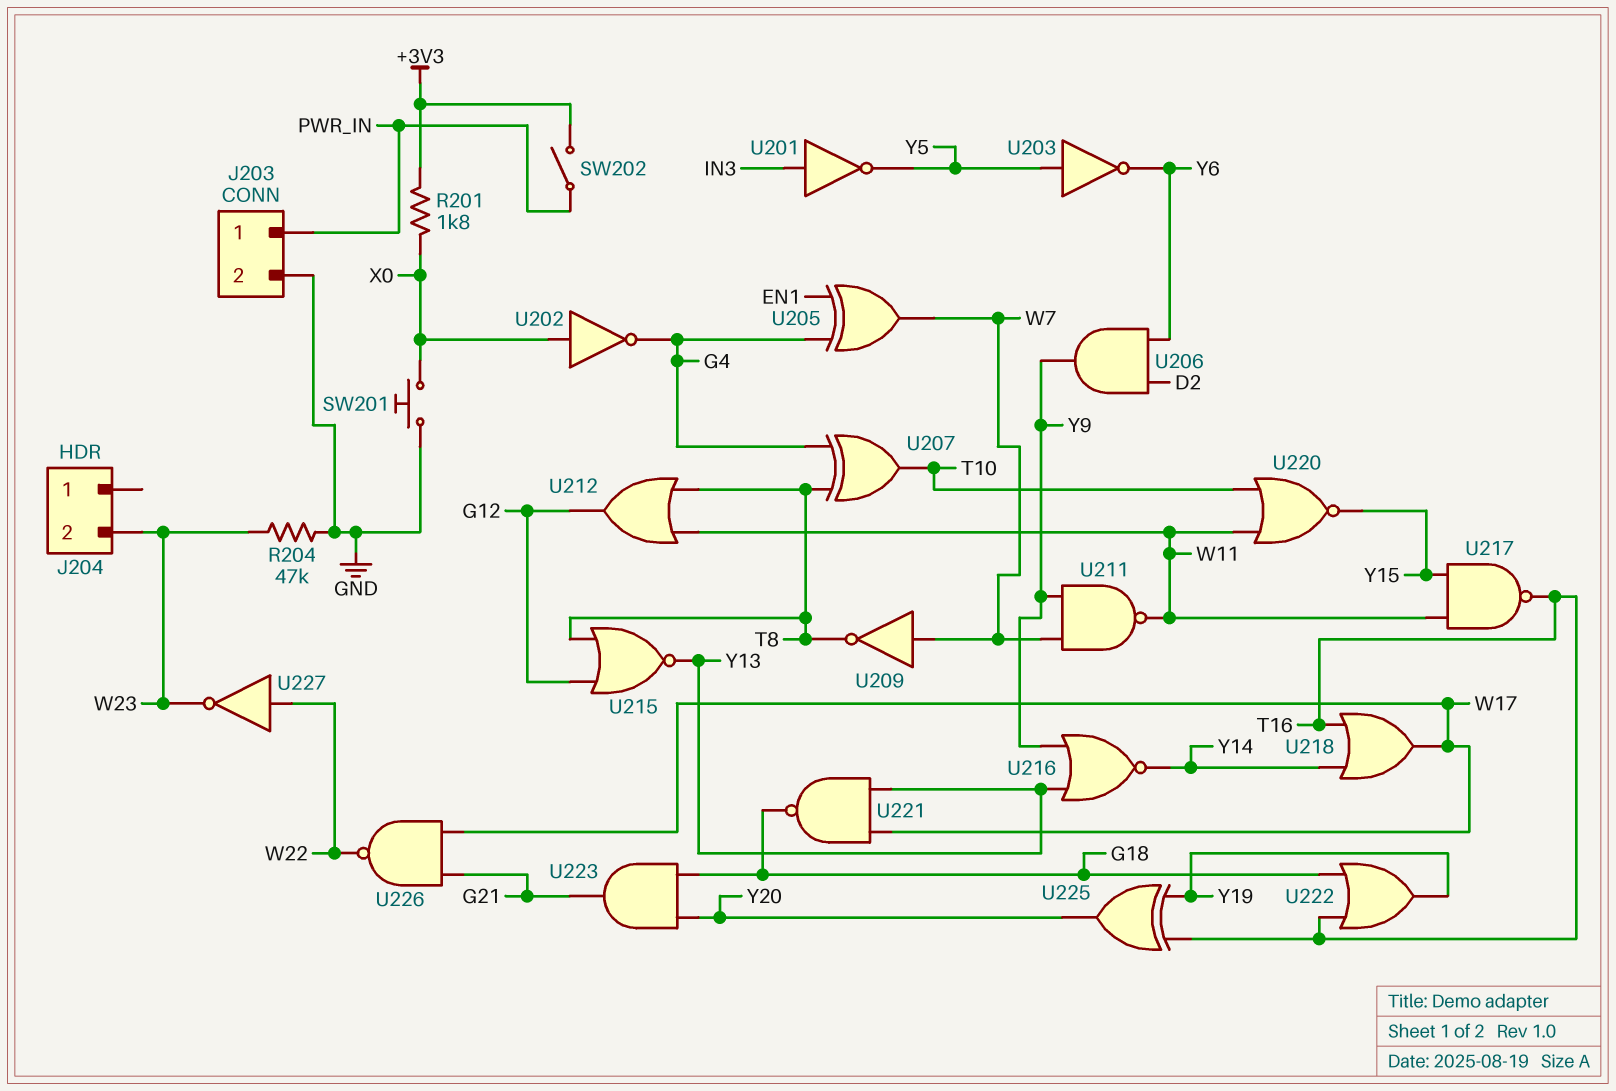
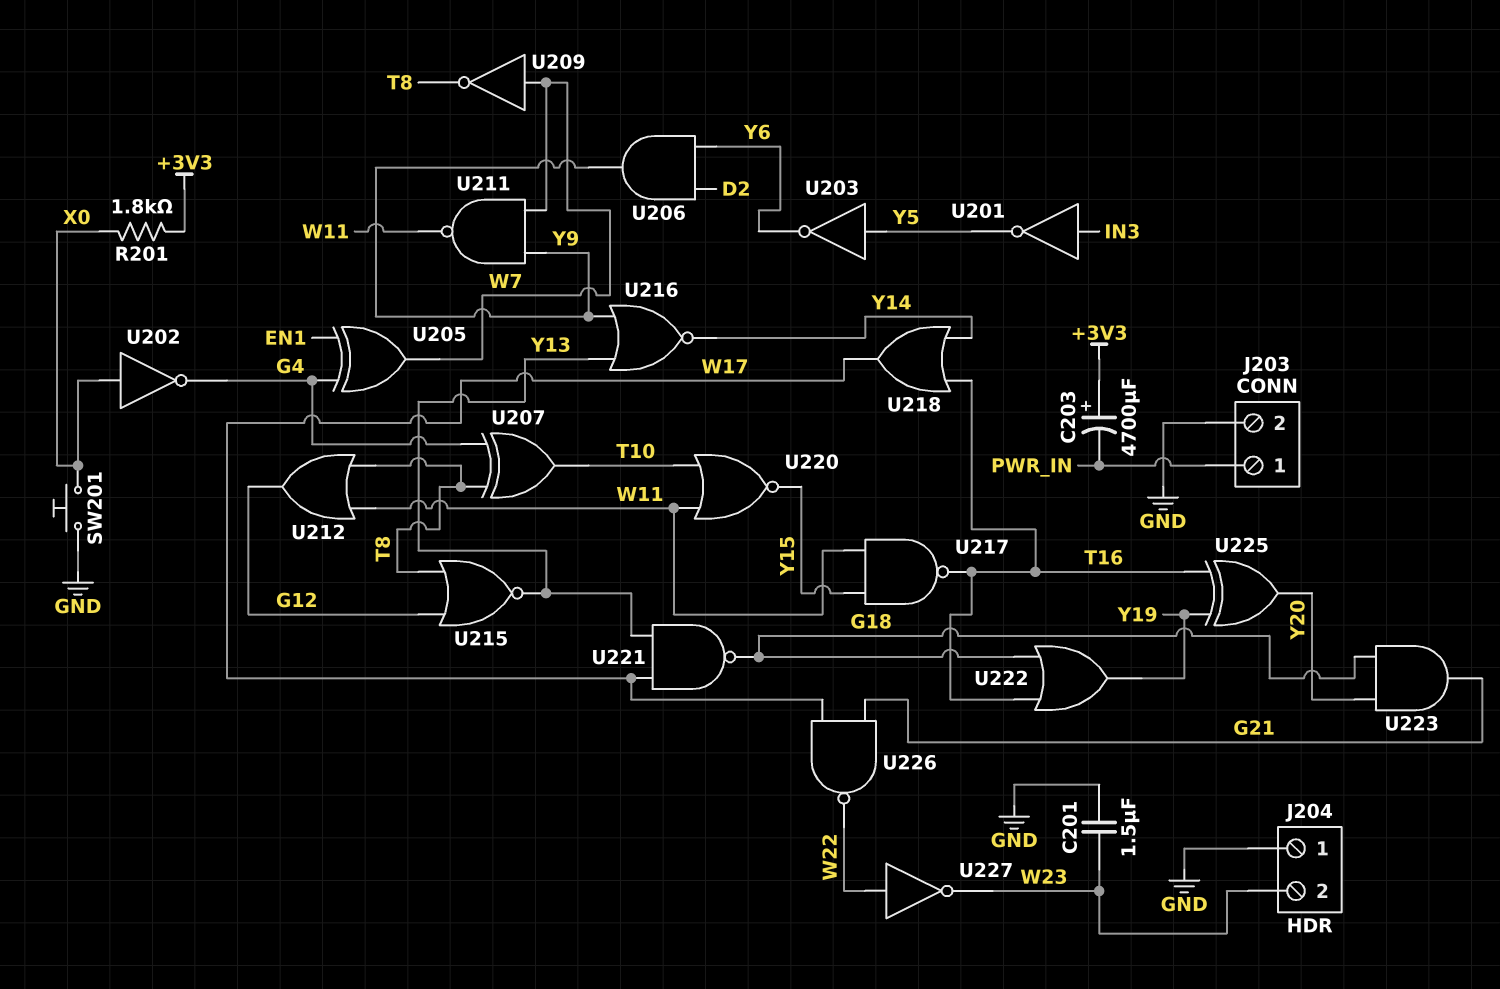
C201: none -> 1.5uF (GND, W23)
C203: none -> 4700uF (plus +3V3, minus PWR_IN)
J204 pin 1: none -> GND
R204: 47k (GND, W23) -> none
SW202: switch (+3V3, PWR_IN) -> none

